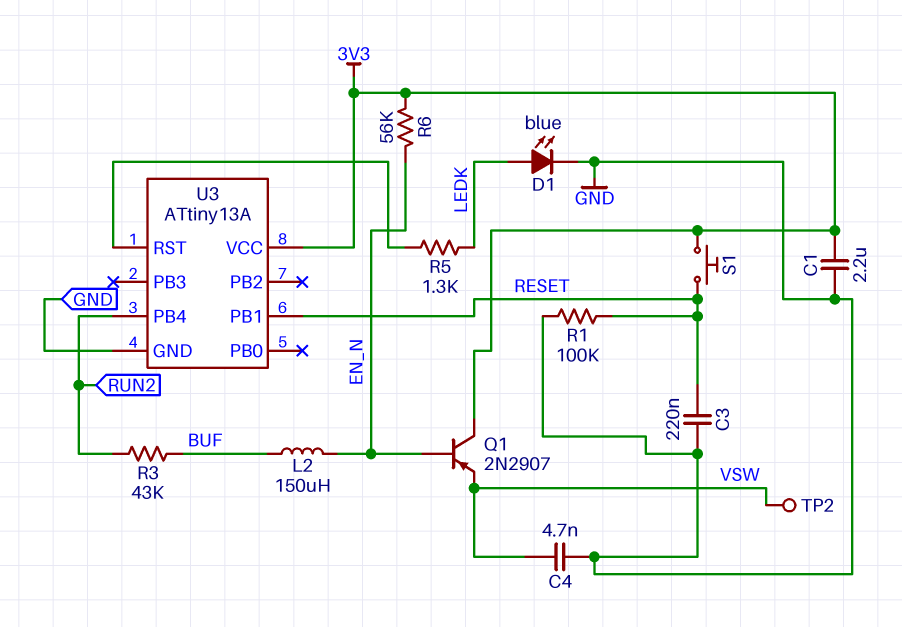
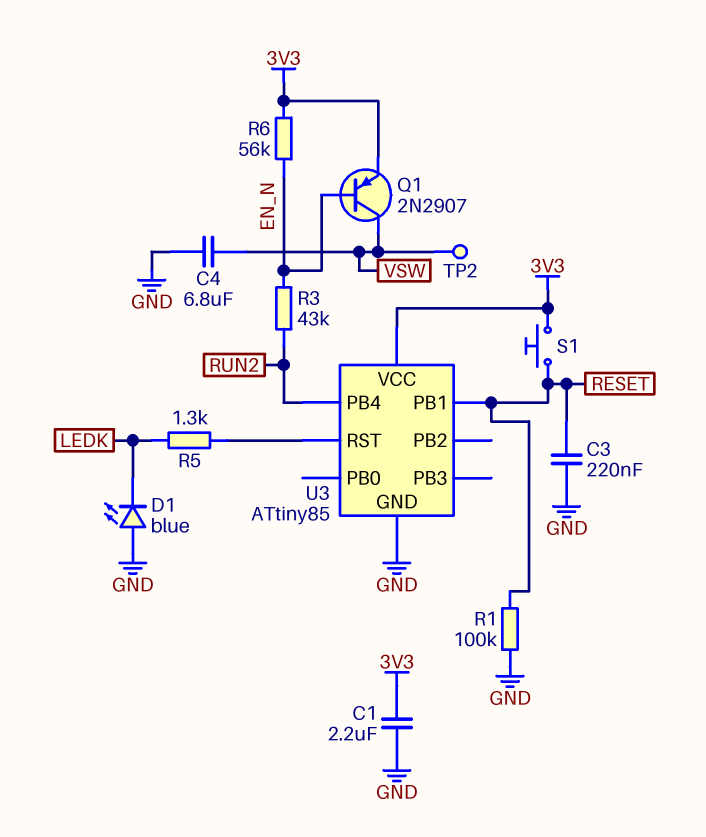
C4: 4.7nF (GND, VSW) -> 6.8uF (GND, VSW)
D1: LED blue (A LEDK, K GND) -> LED blue (A GND, K LEDK)
L2: 150uH (BUF, EN_N) -> none
Q1: PNP 2N2907 (B EN_N, C 3V3, E VSW) -> PNP 2N2907 (B EN_N, C VSW, E 3V3)
R3: 43k (BUF, RUN2) -> 43k (EN_N, RUN2)
U3: ATtiny13A -> ATtiny85

